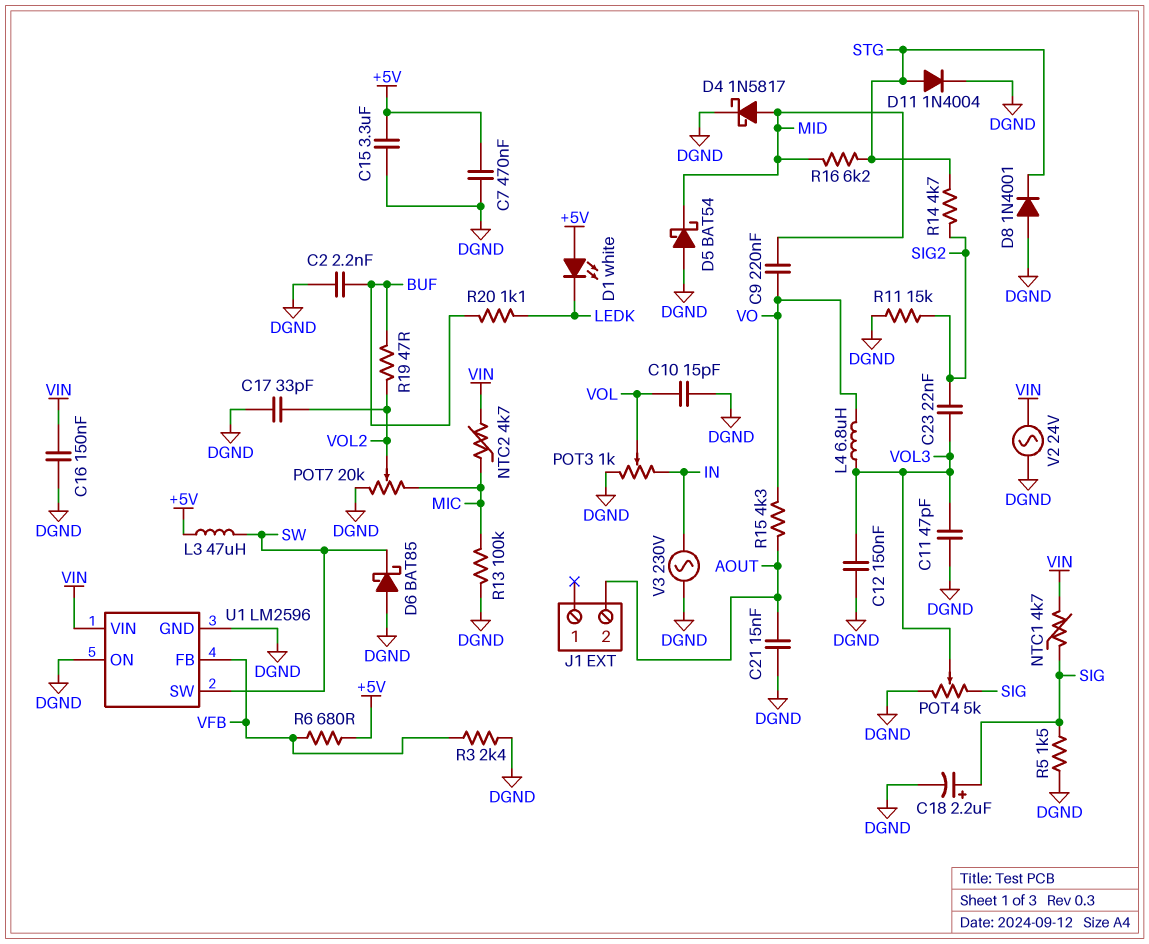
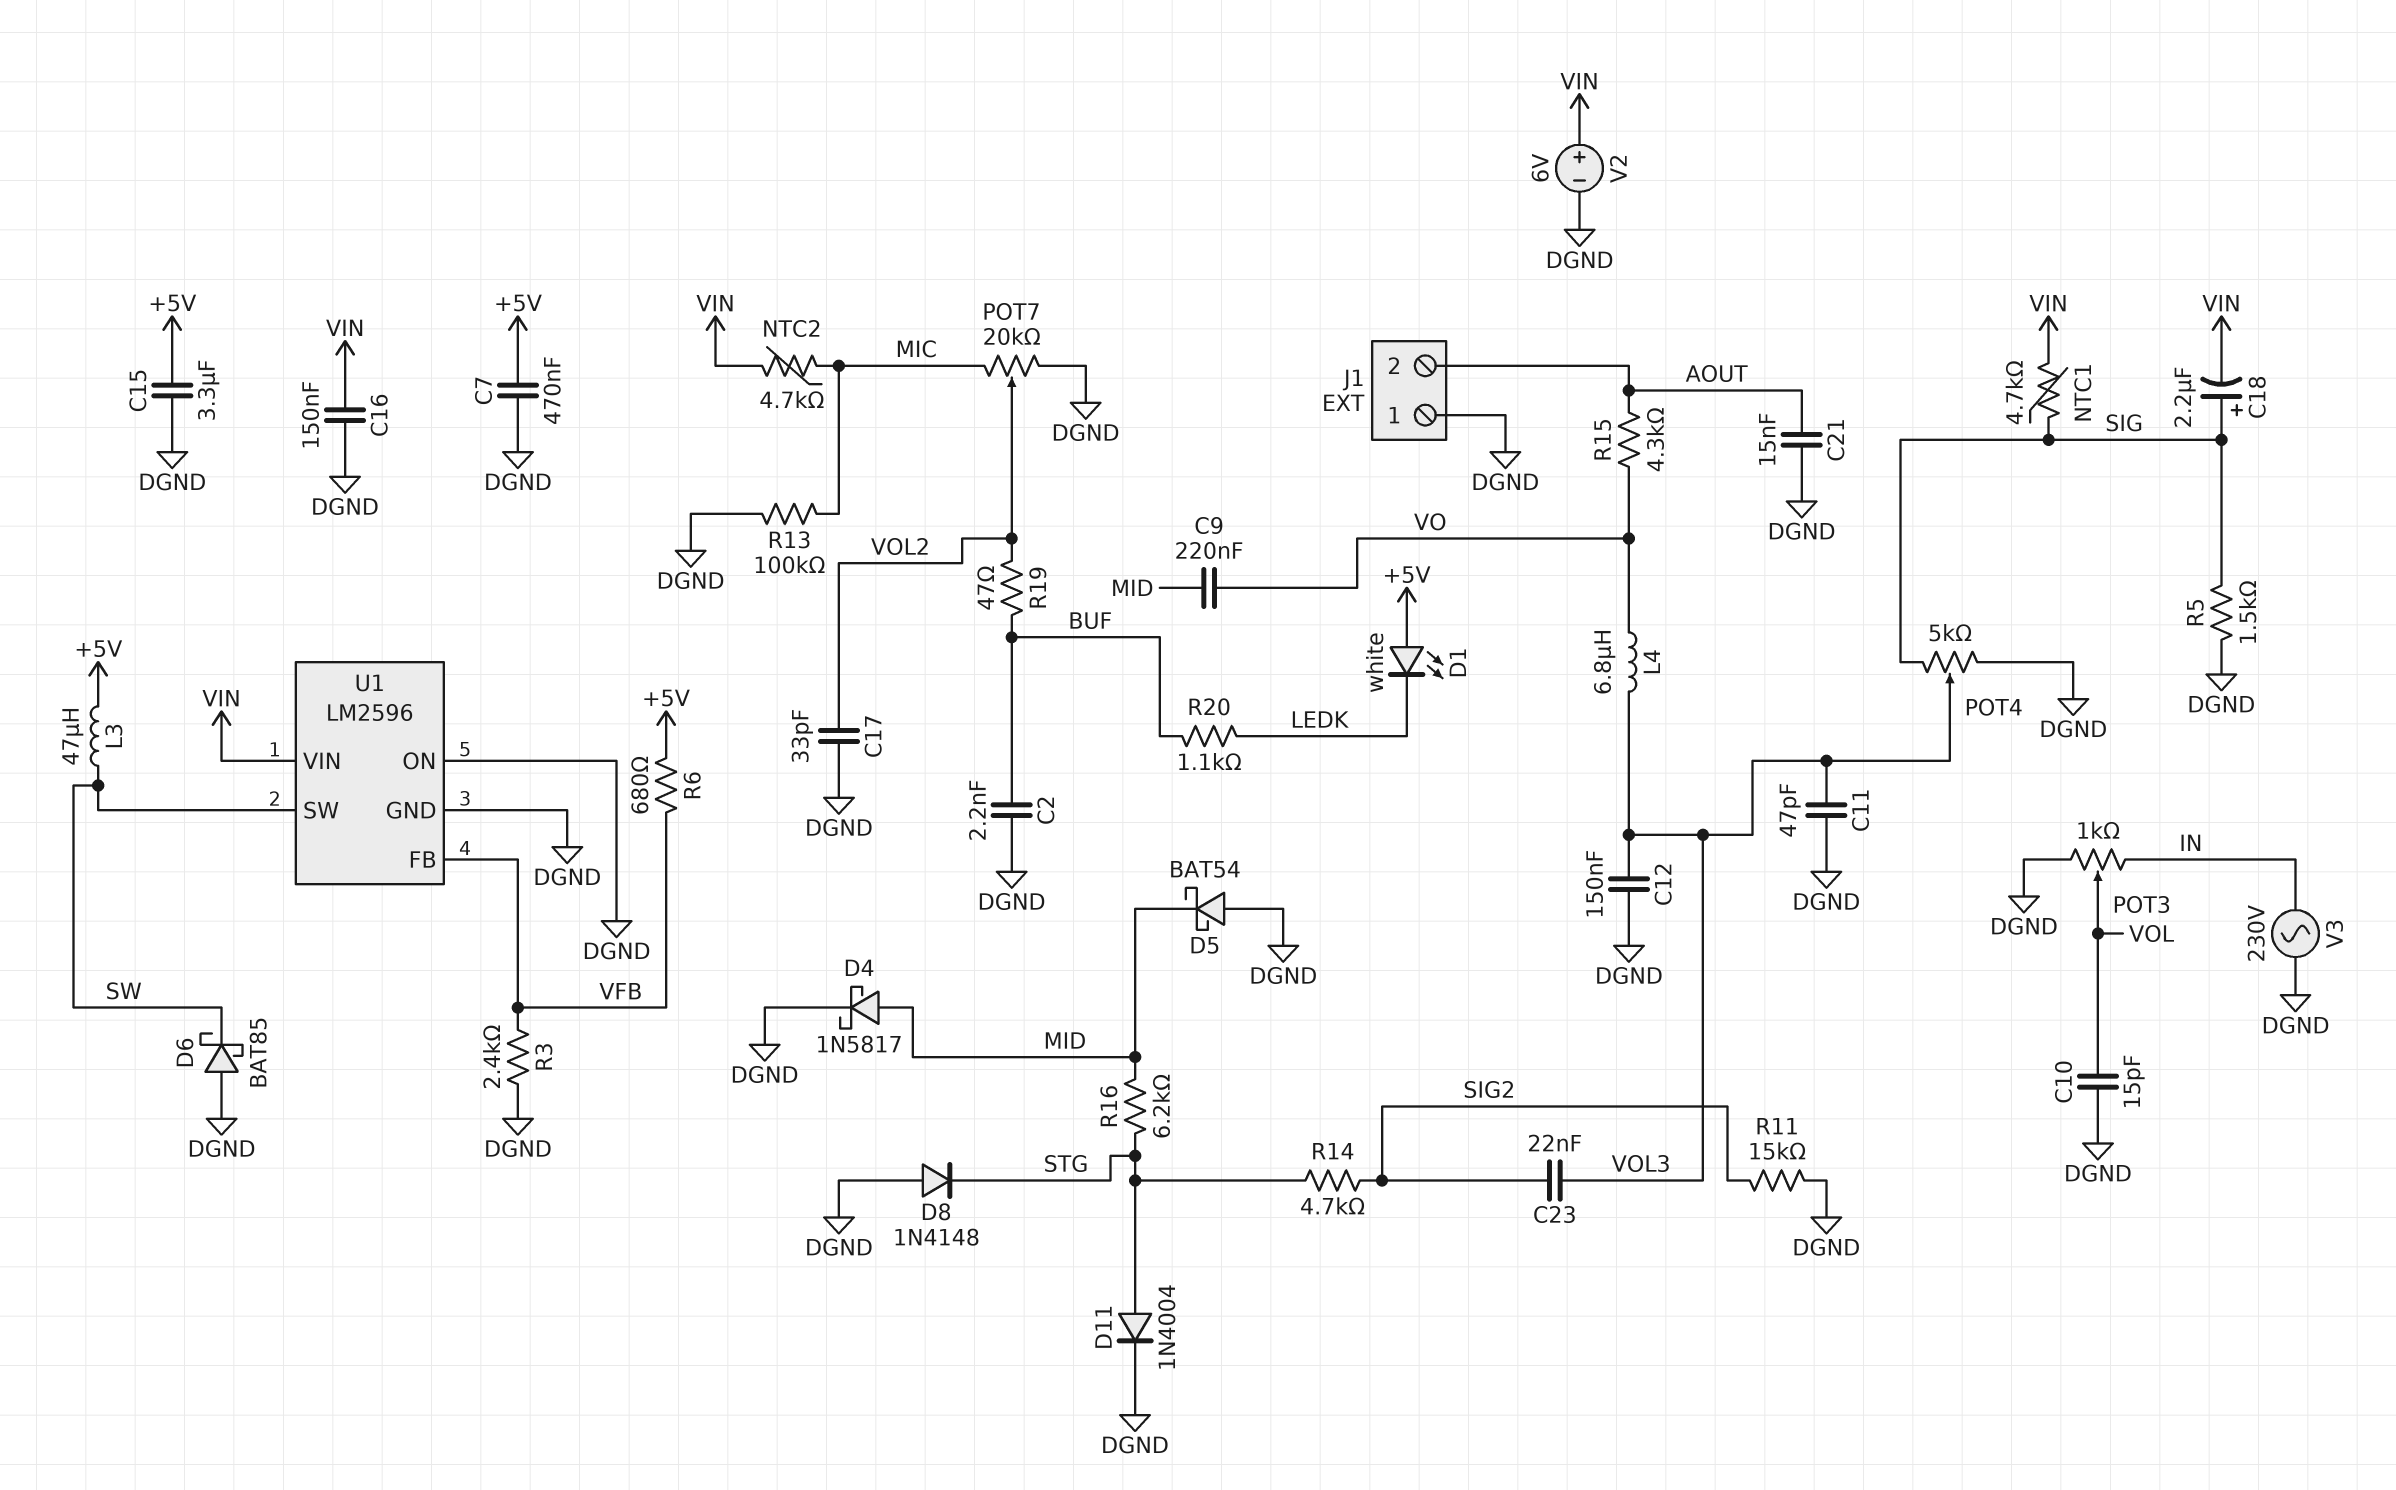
C18: 2.2uF (plus SIG, minus DGND) -> 2.2uF (plus SIG, minus VIN)
D8: diode 1N4001 (A DGND, K STG) -> diode 1N4148 (A DGND, K STG)
J1 pin 1: none -> DGND
V2: AC 24V (DGND, VIN) -> 6V (plus VIN, minus DGND)

